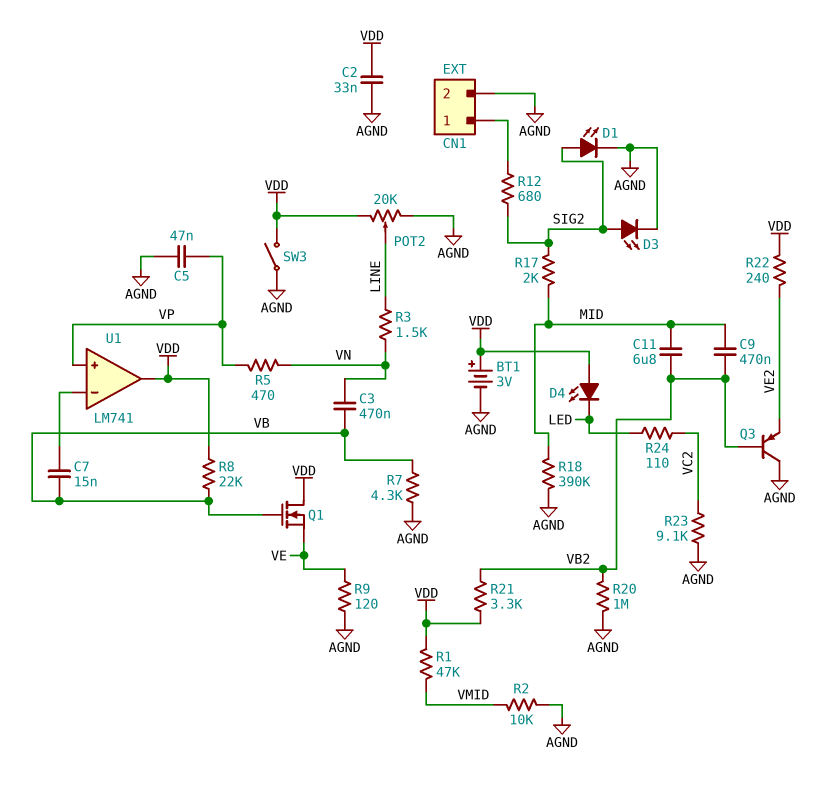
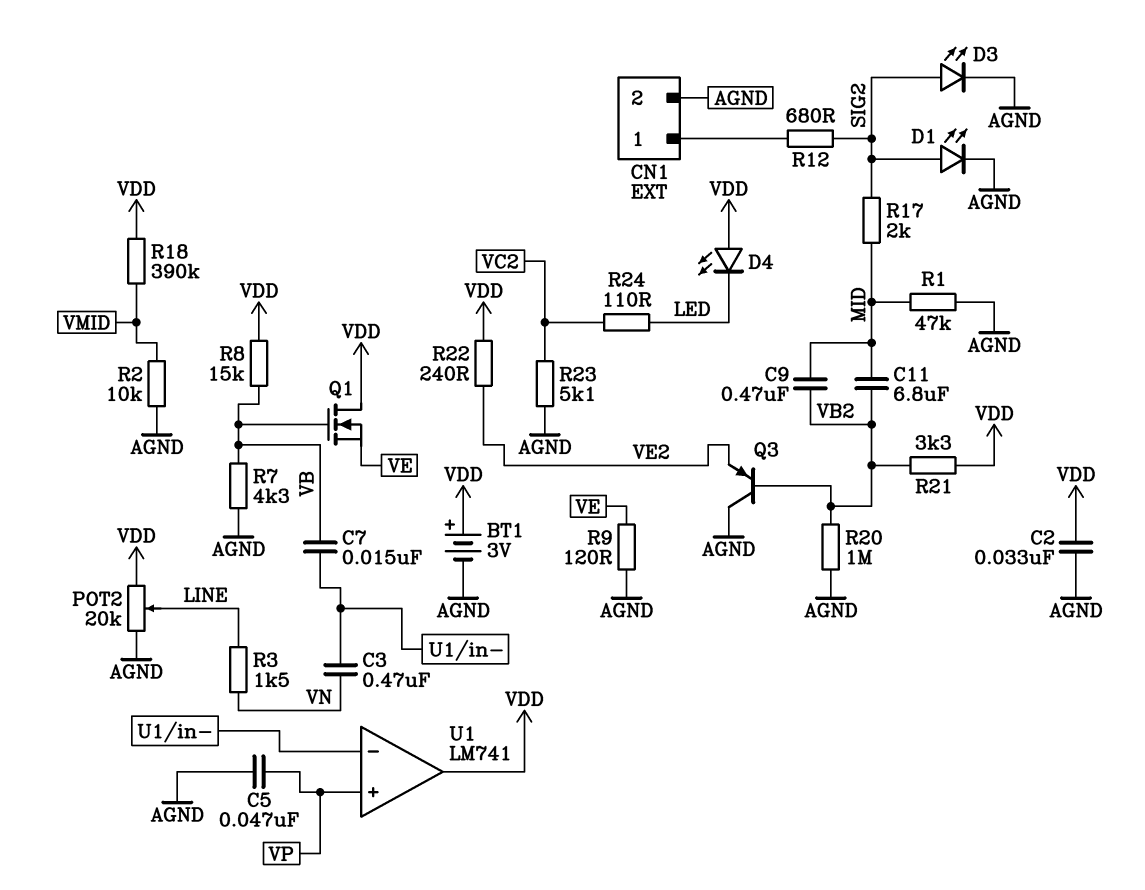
C3: 470nF (VB, VN) -> 470nF (U1/in-, VN)
R1: 47k (VDD, VMID) -> 47k (AGND, MID)
R5: 470 (VN, VP) -> none
R8: 22k (VB, VDD) -> 15k (VB, VDD)
R18: 390k (AGND, MID) -> 390k (VDD, VMID)
R23: 9.1k (AGND, VC2) -> 5.1k (AGND, VC2)
SW3: switch (AGND, VDD) -> none

